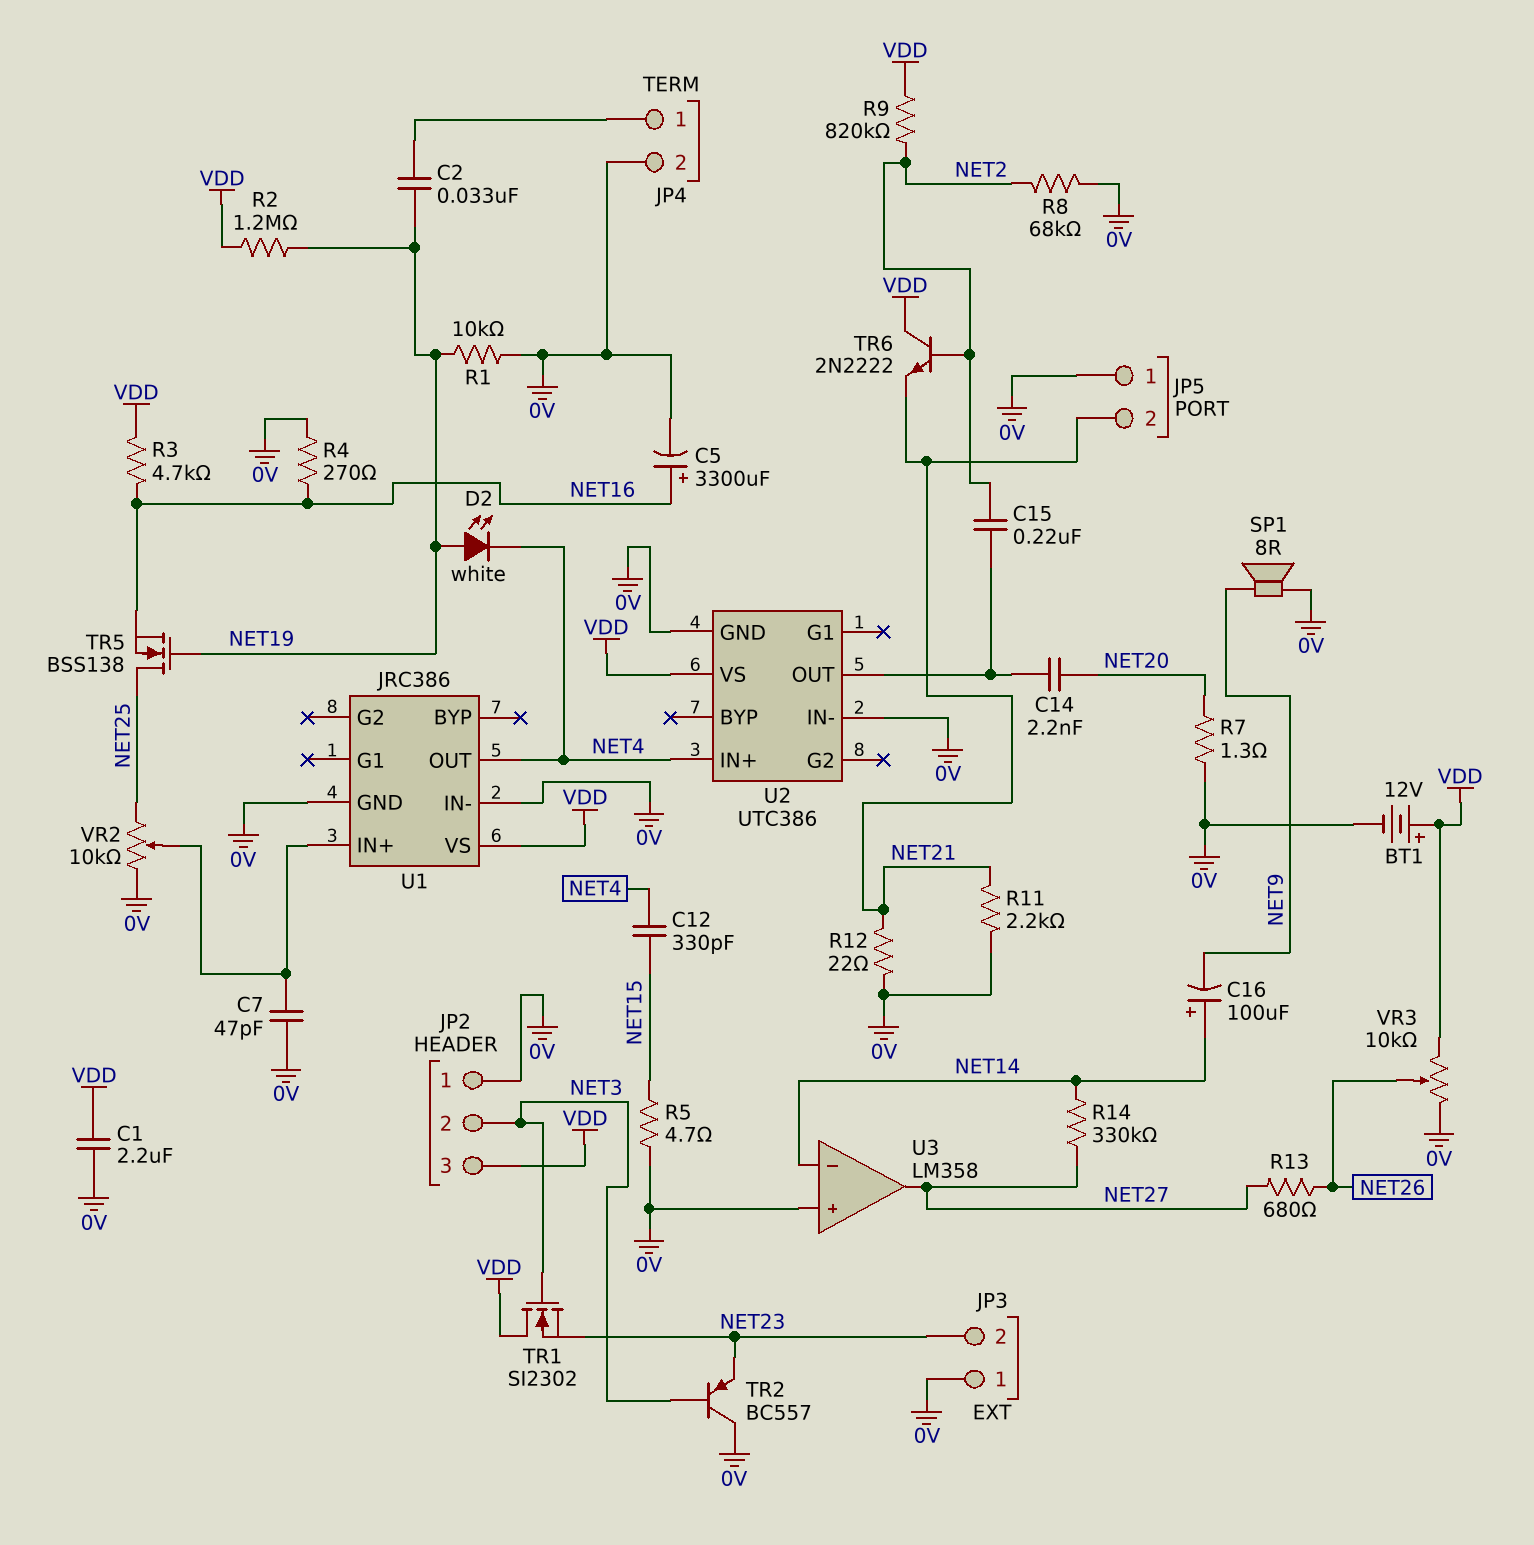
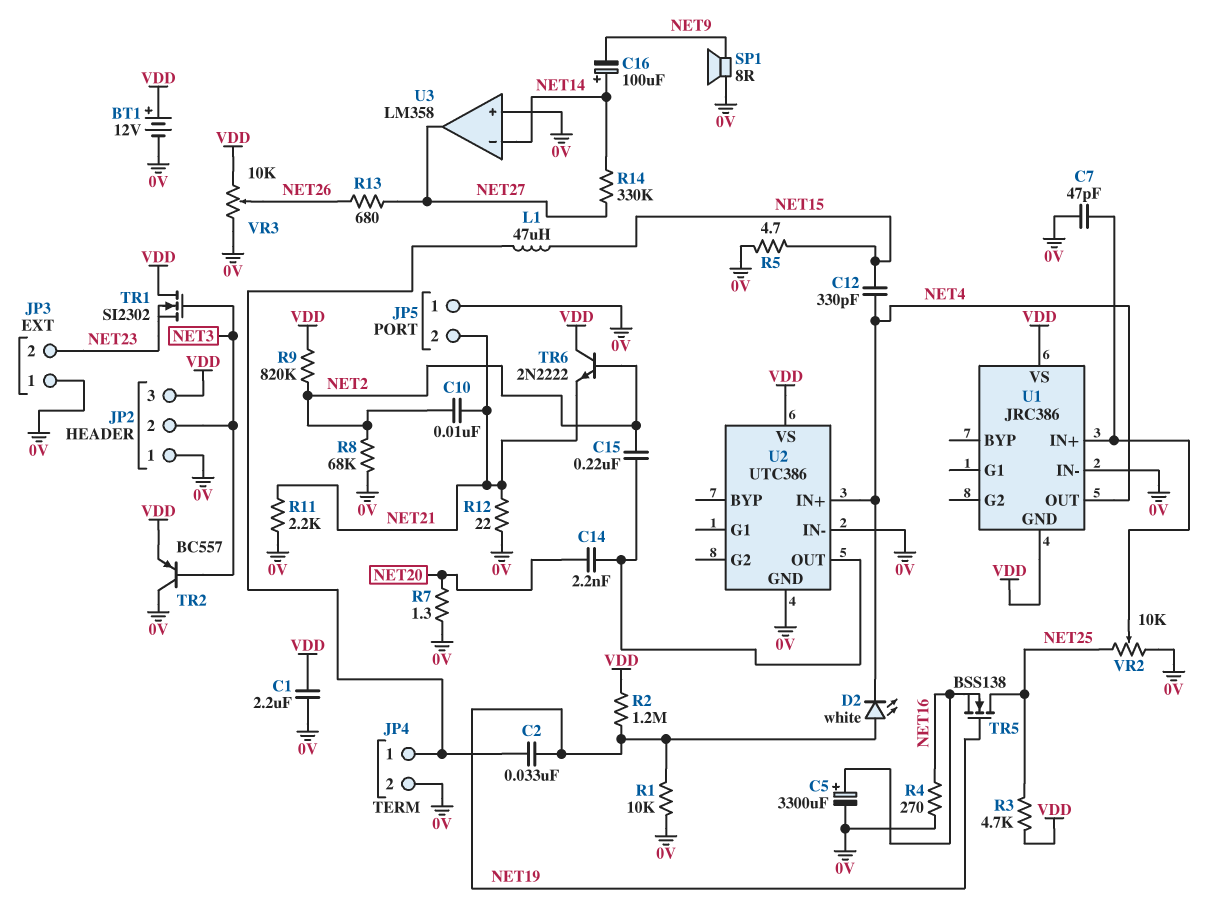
C10: none -> 10nF (NET2, NET21)
L1: none -> 47uH (JP4/1, NET15)
R3: 4.7k (NET16, VDD) -> 4.7k (NET25, VDD)
TR2: PNP BC557 (B NET3, C 0V, E NET23) -> PNP BC557 (B NET3, C 0V, E VDD)
U1 pin GND: 0V -> VDD

